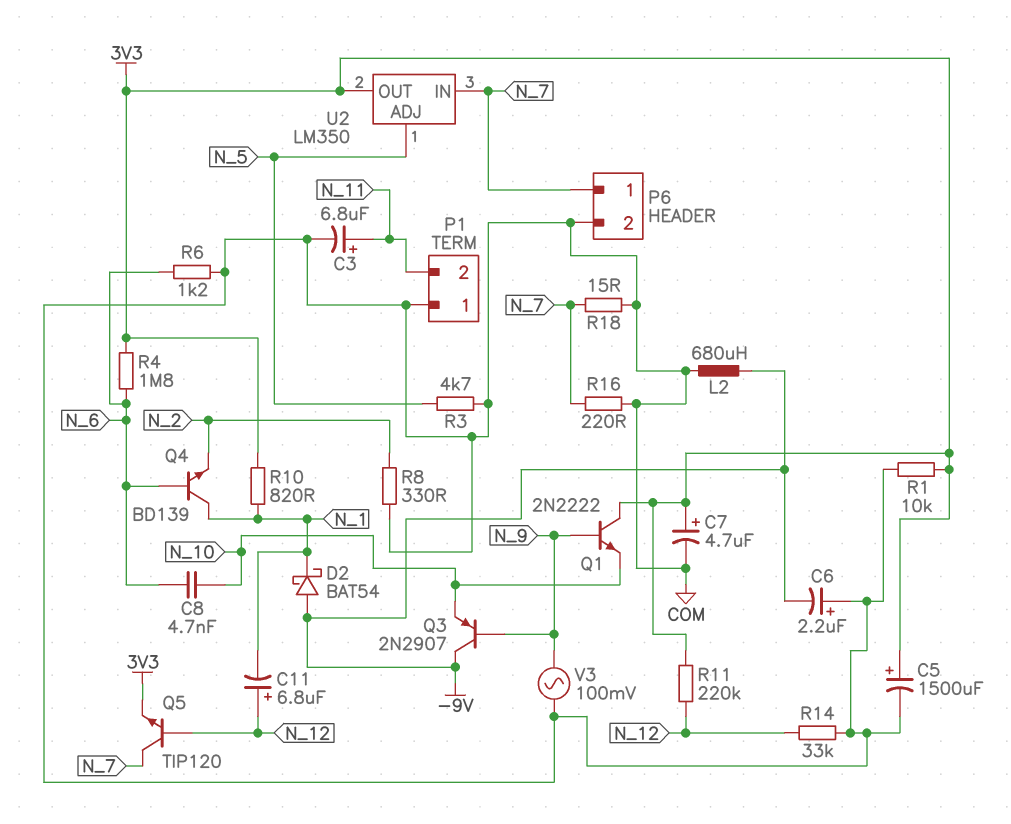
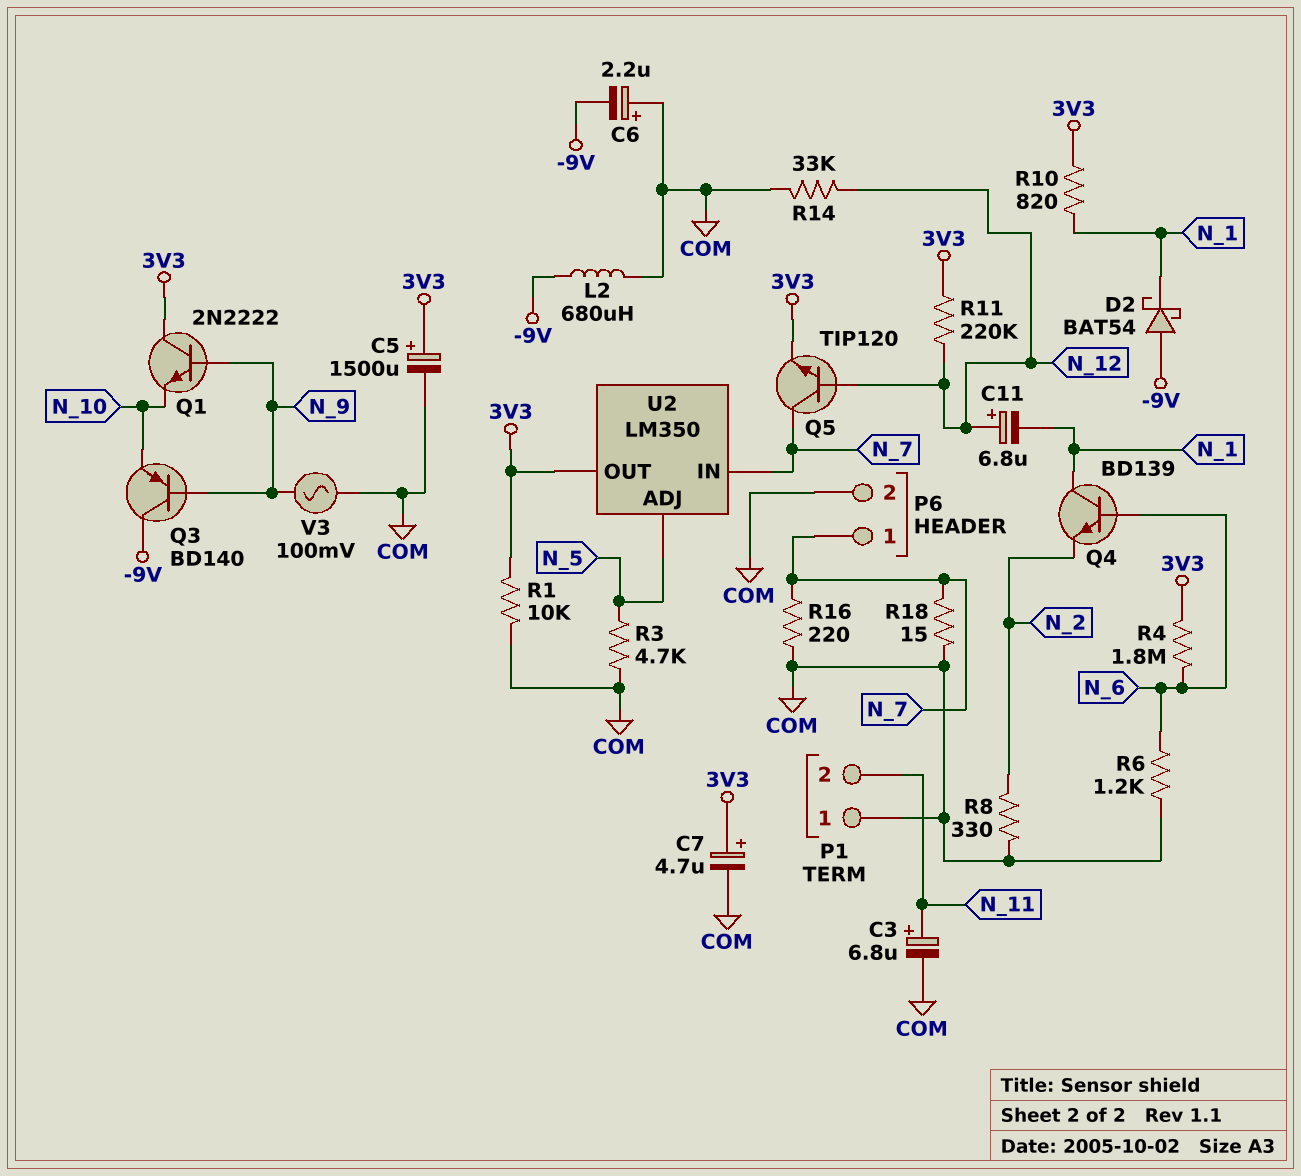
C8: 4.7nF (N_6, N_10) -> none
Q3: PNP 2N2907 (B N_9, C -9V, E N_10) -> PNP BD140 (B N_9, C -9V, E N_10)

